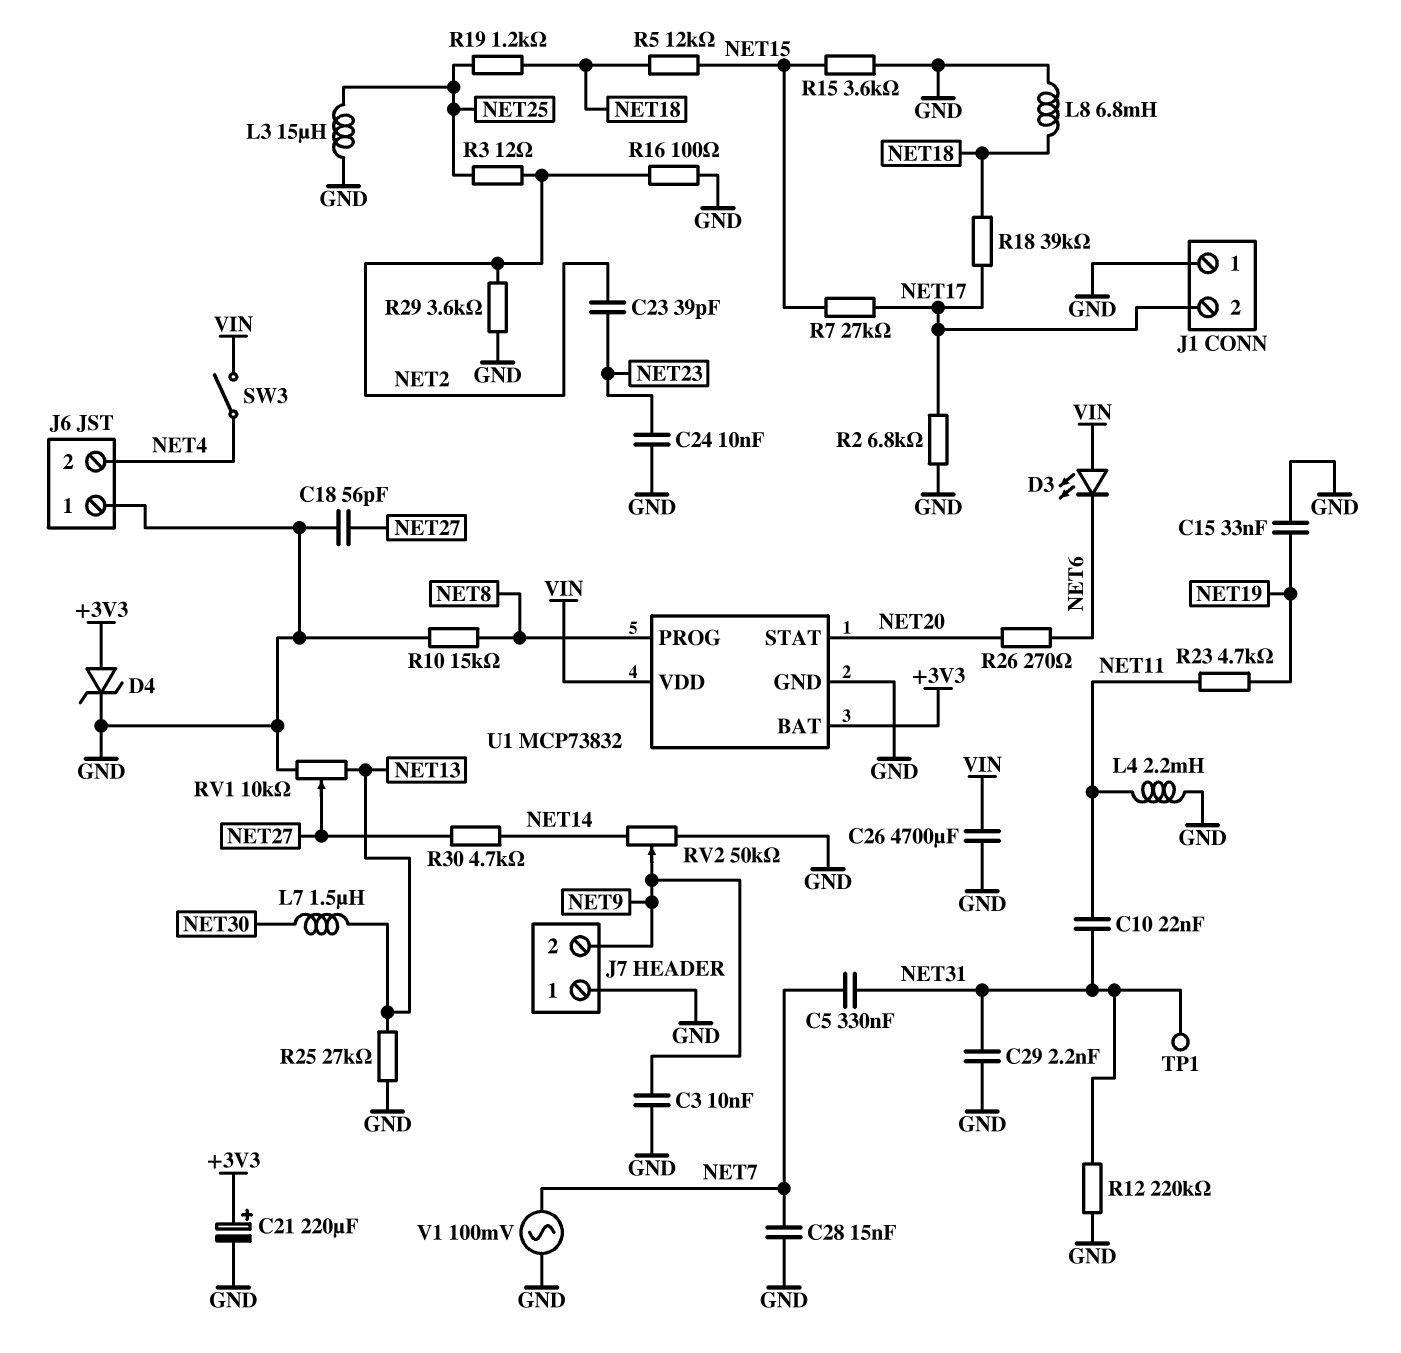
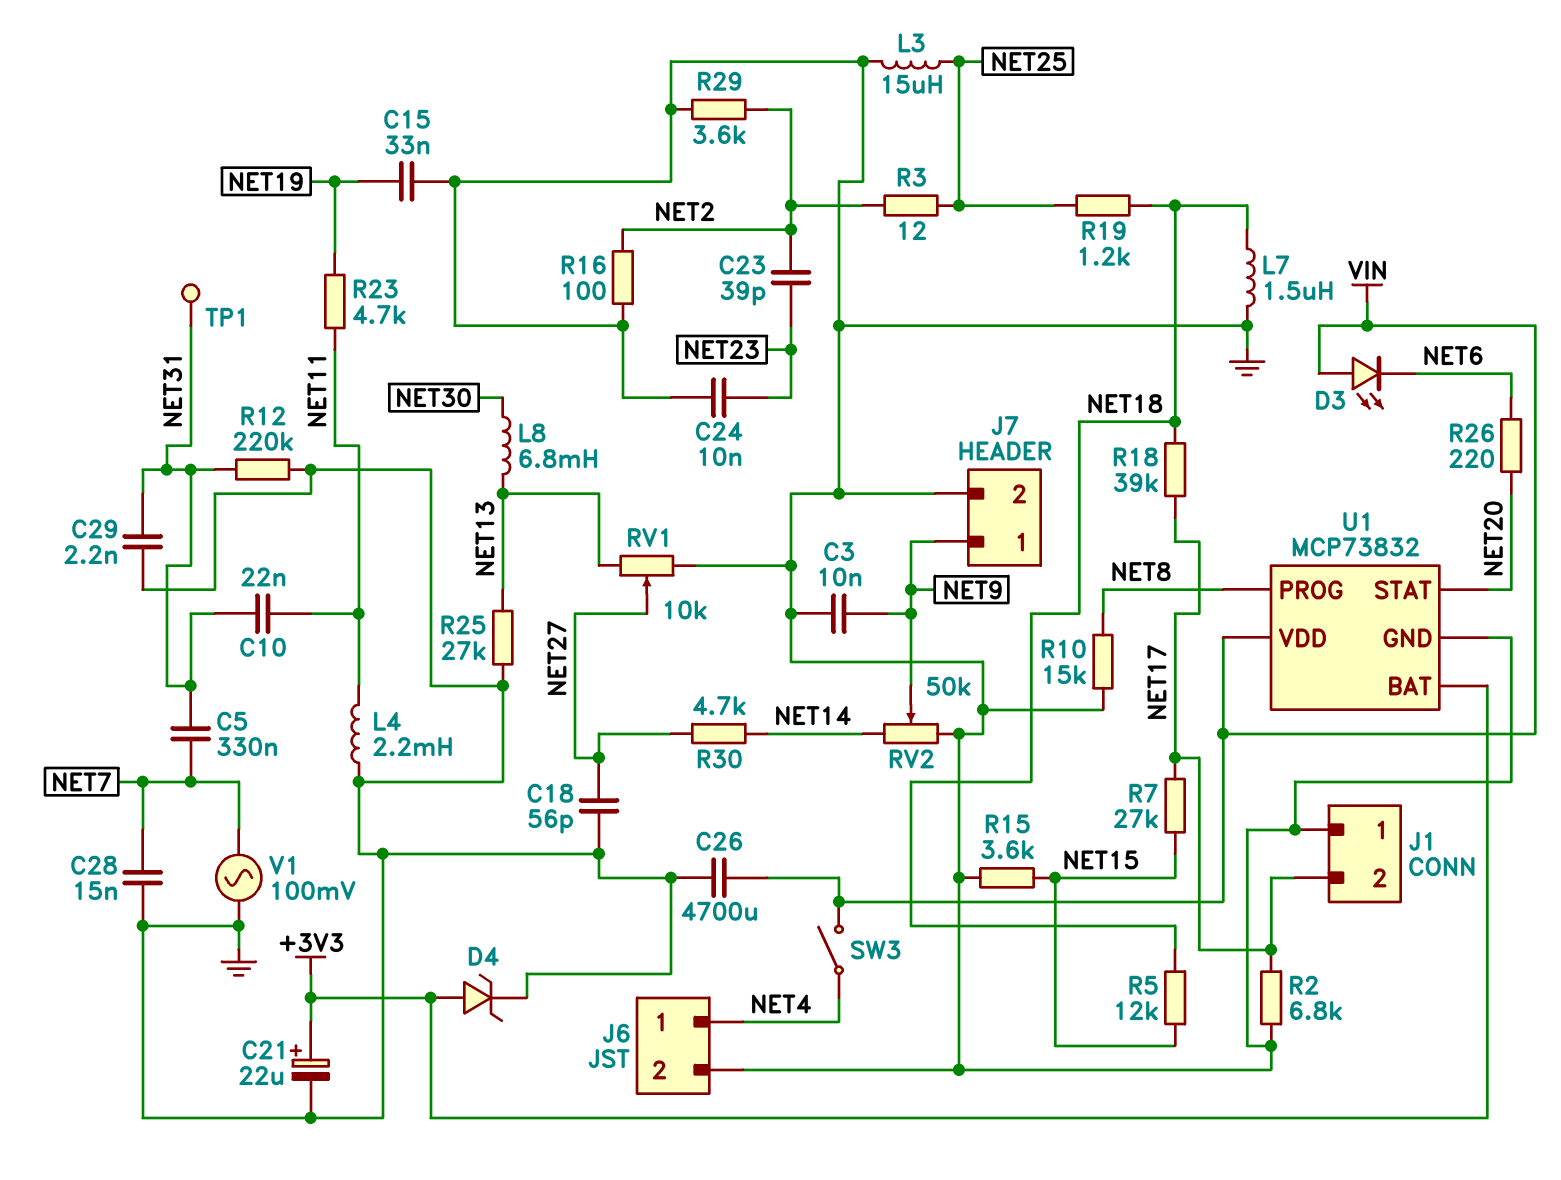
C21: 220uF (plus +3V3, minus GND) -> 22uF (plus +3V3, minus GND)
J6 pin 1: GND -> NET4
J6 pin 2: NET4 -> GND
J7 pin 1: GND -> NET9
J7 pin 2: NET9 -> GND
L7: 1.5uH (NET13, NET30) -> 1.5uH (GND, NET18)
L8: 6.8mH (GND, NET18) -> 6.8mH (NET13, NET30)
R26: 270 (NET6, NET20) -> 220 (NET6, NET20)

